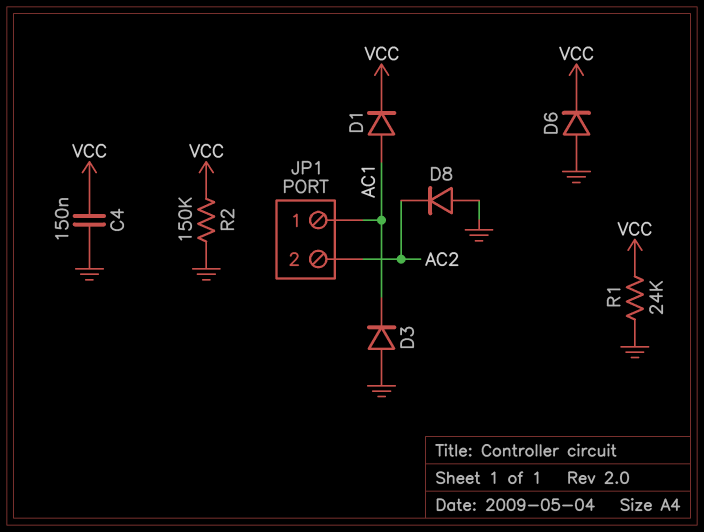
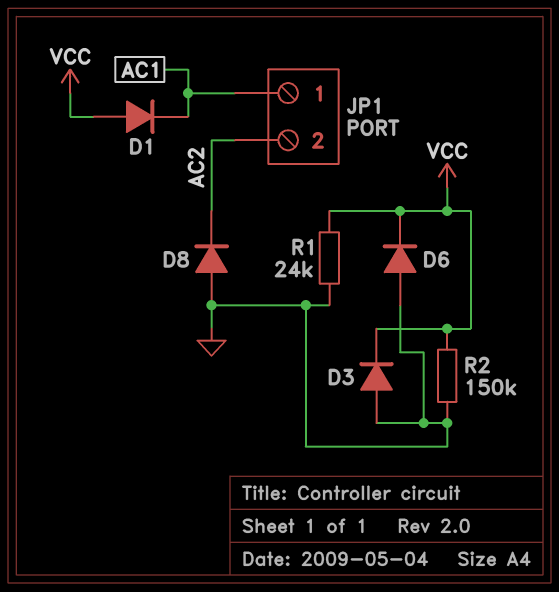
C4: 150nF (GND, VCC) -> none
D1: diode (A AC1, K VCC) -> diode (A VCC, K AC1)
D3: diode (A GND, K AC1) -> diode (A GND, K VCC)

